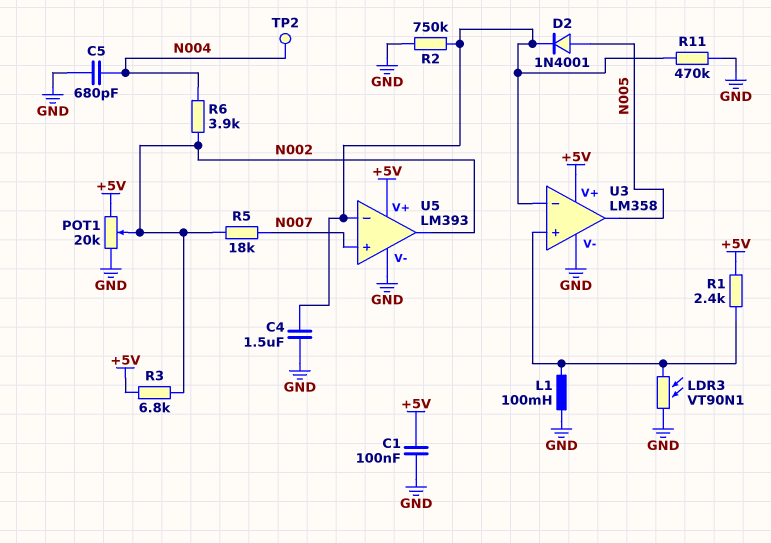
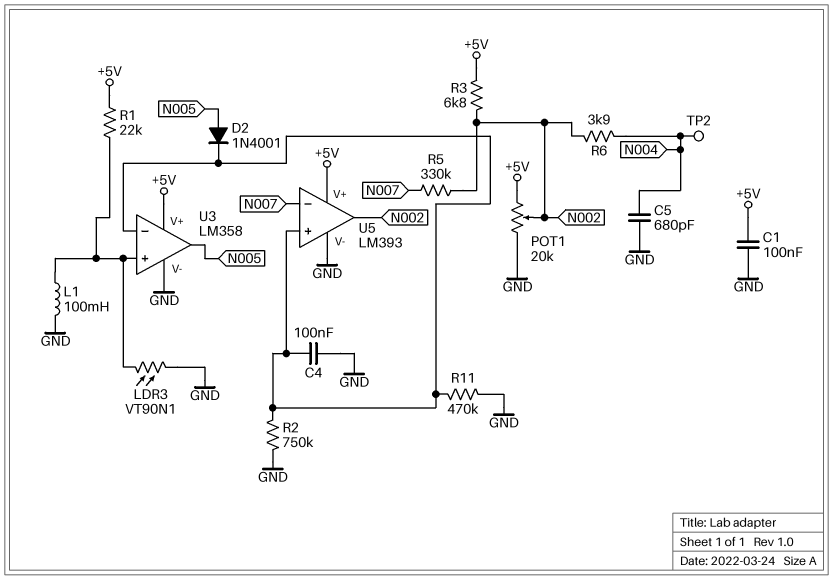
C4: 1.5uF (GND, U3/in-) -> 100nF (GND, U3/in-)
R1: 2.4k (+5V, U3/in+) -> 22k (+5V, U3/in+)
R5: 18k (N002, N007) -> 330k (N002, N007)
U5 pin in+: N007 -> U3/in-
U5 pin in-: U3/in- -> N007

